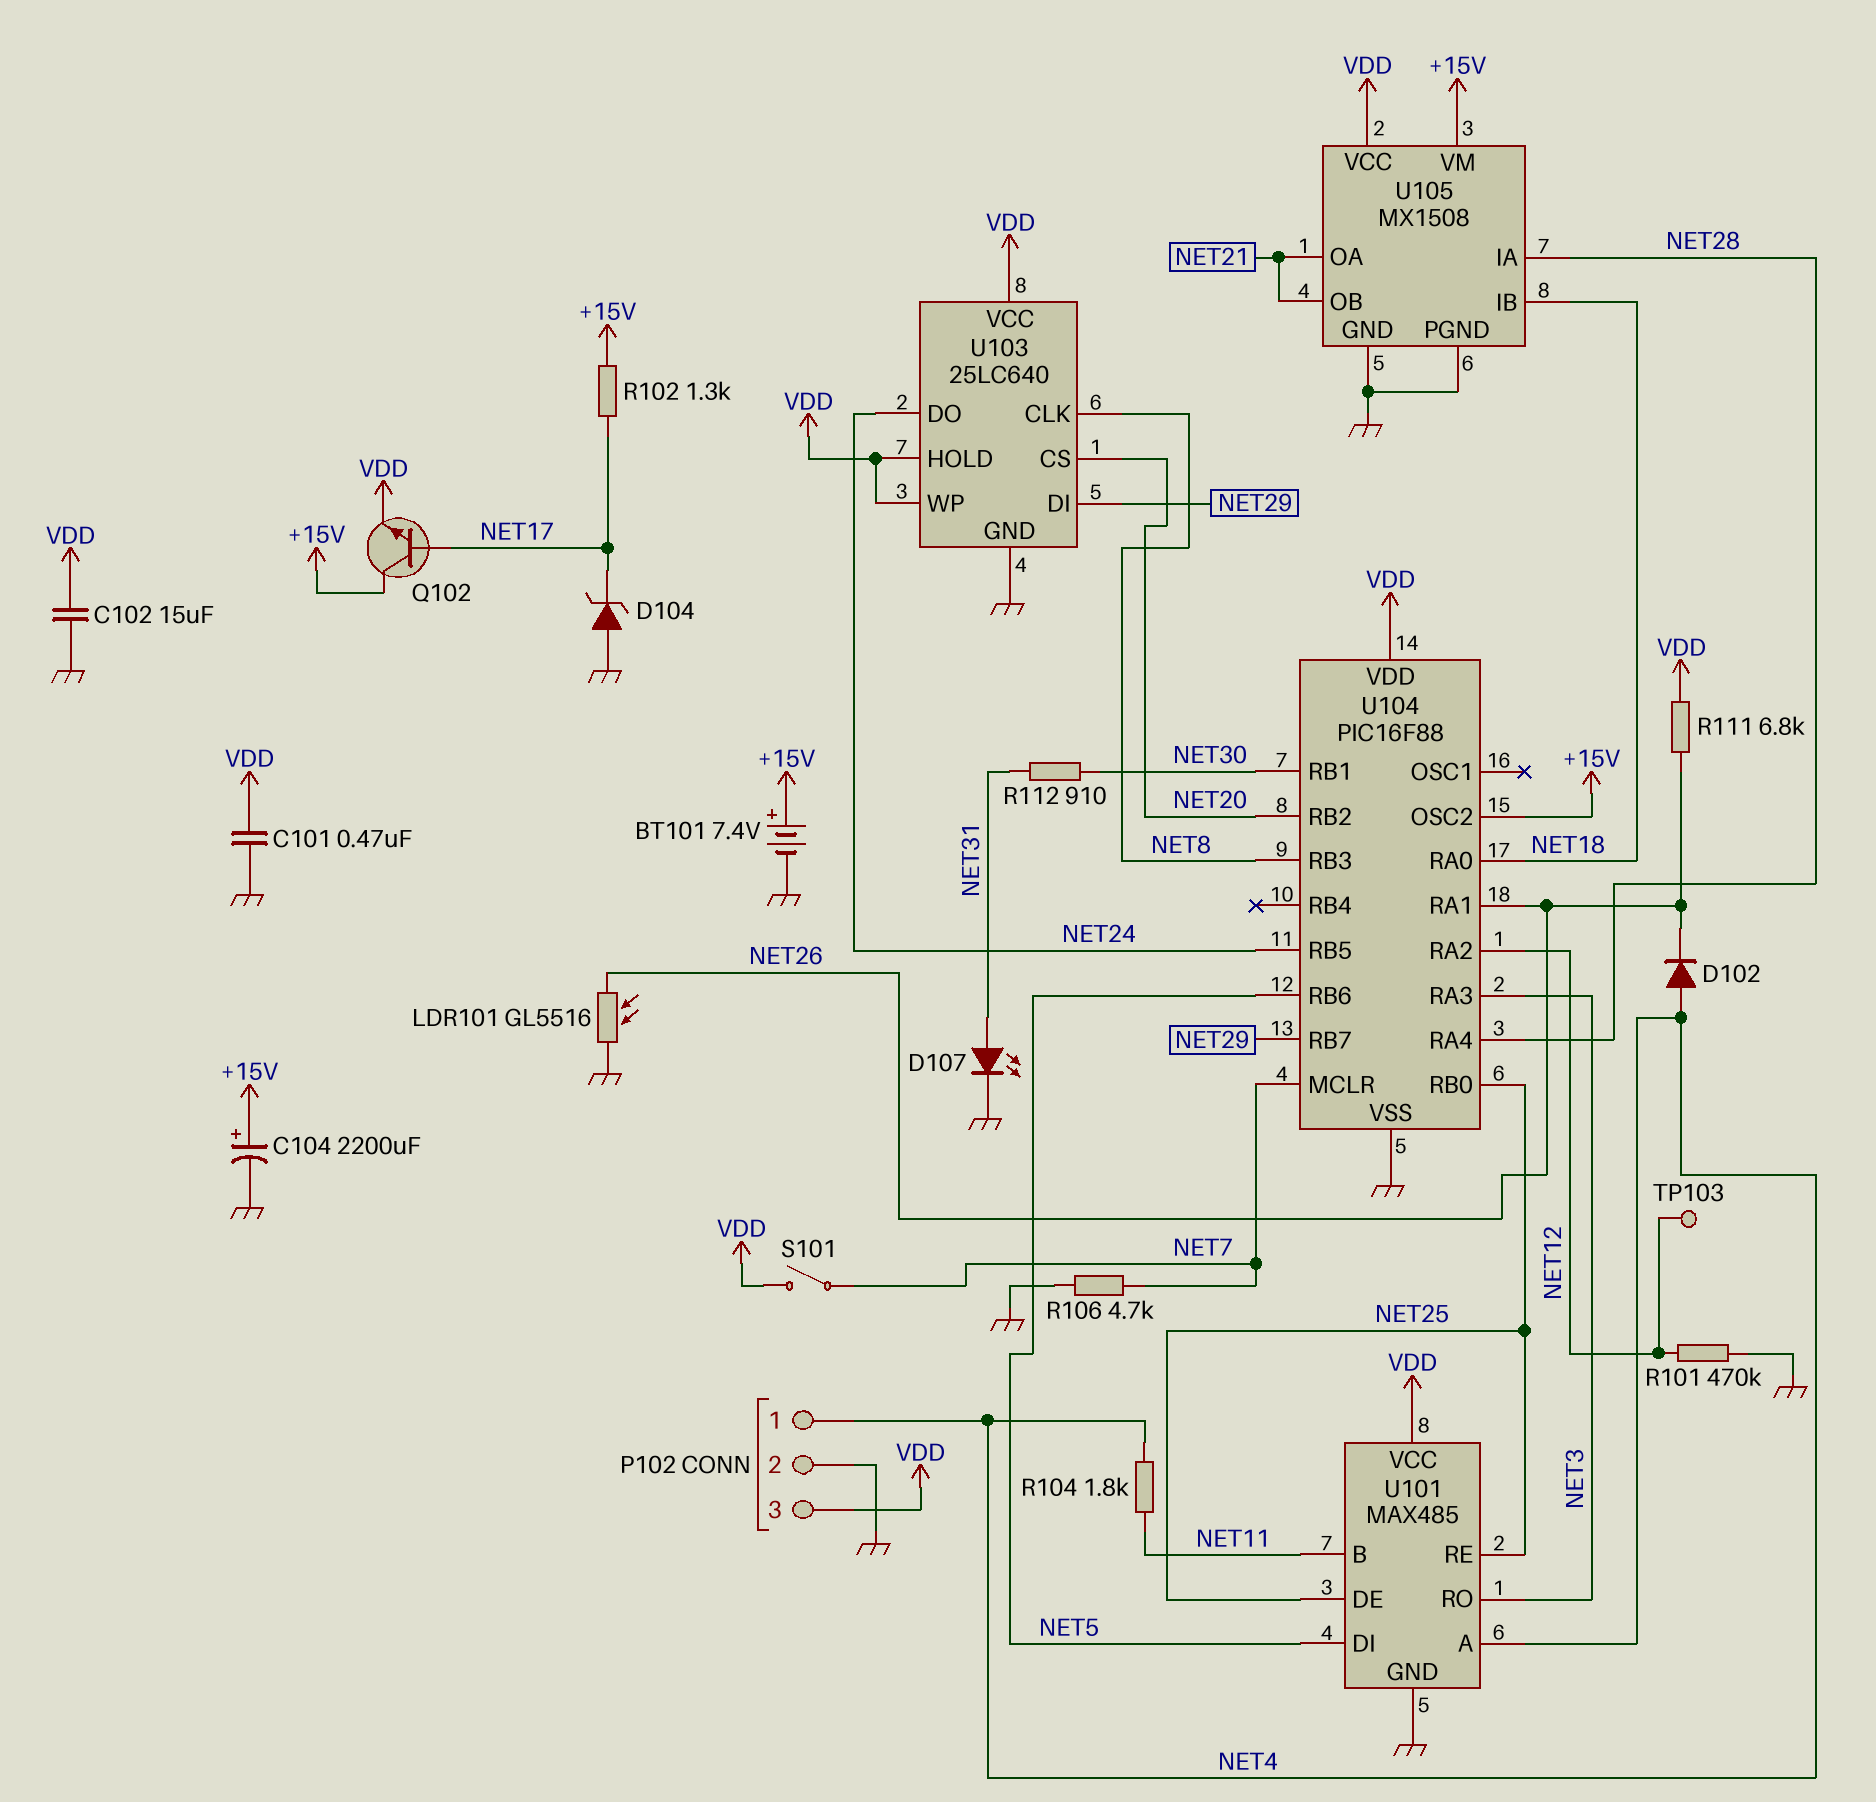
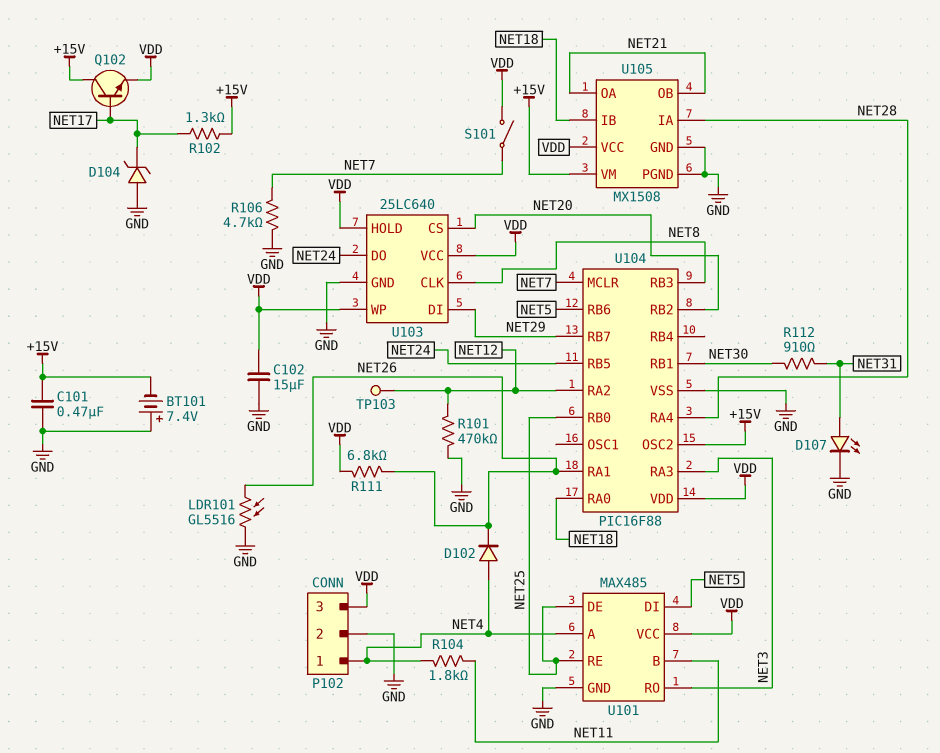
BT101: 7.4V (plus +15V, minus GND) -> 7.4V (plus GND, minus +15V)
C101: 470nF (GND, VDD) -> 470nF (+15V, GND)
C104: 2200uF (plus +15V, minus GND) -> none

